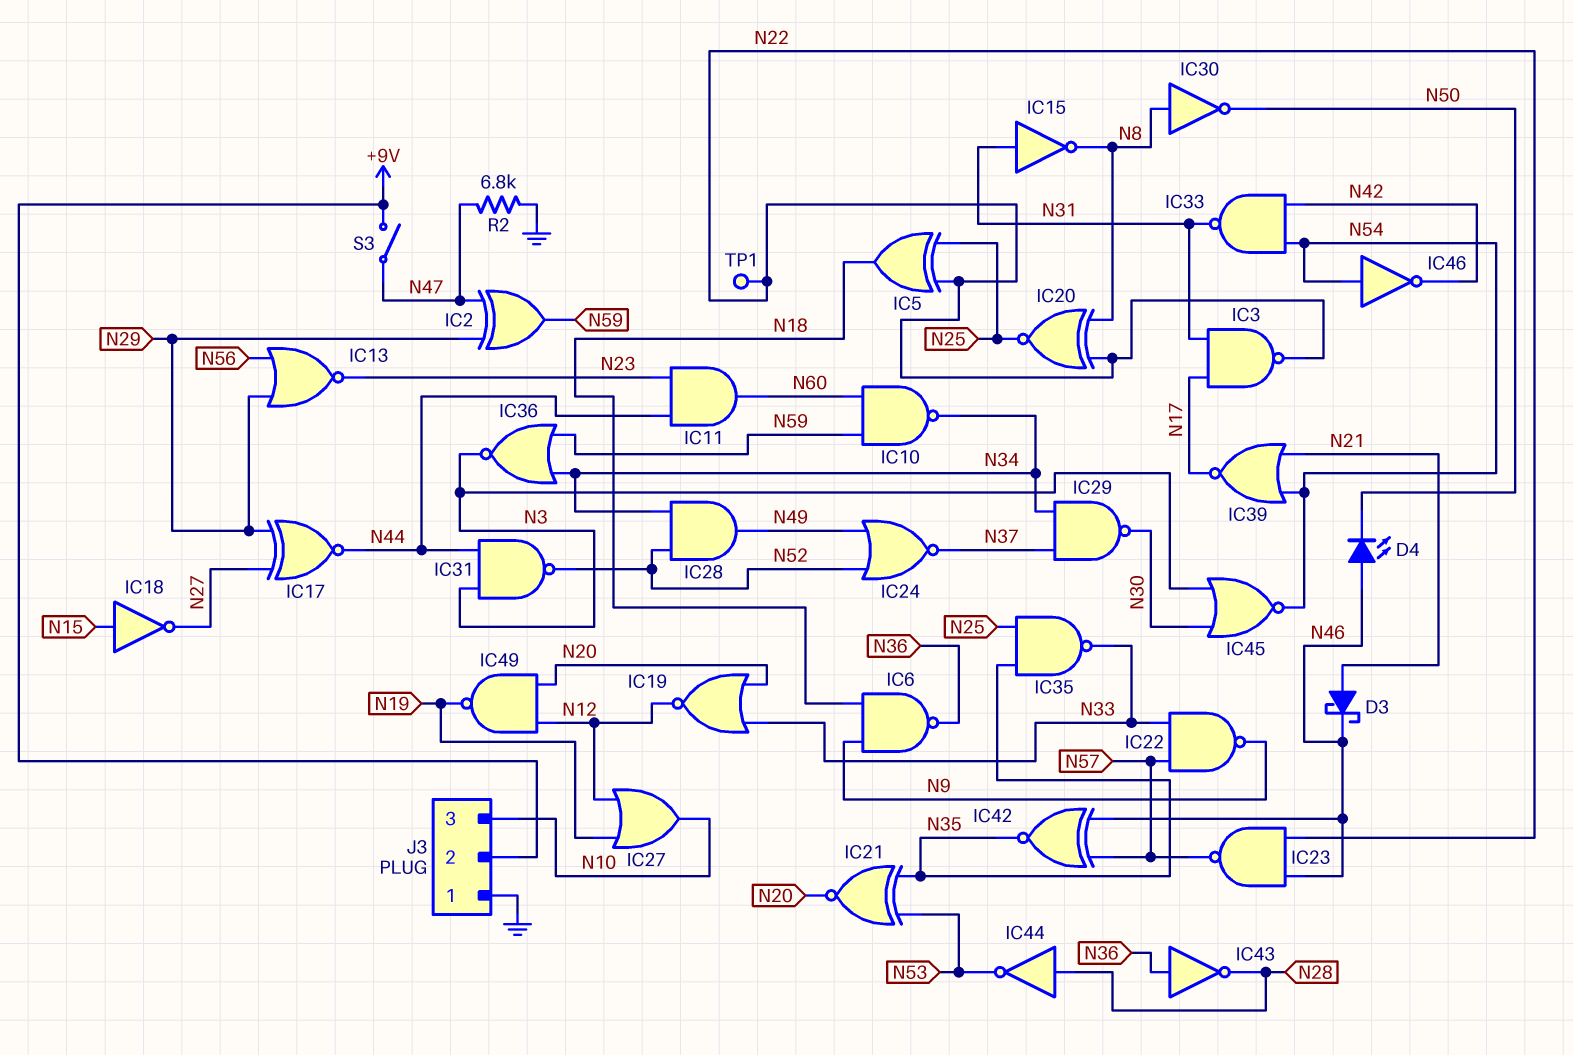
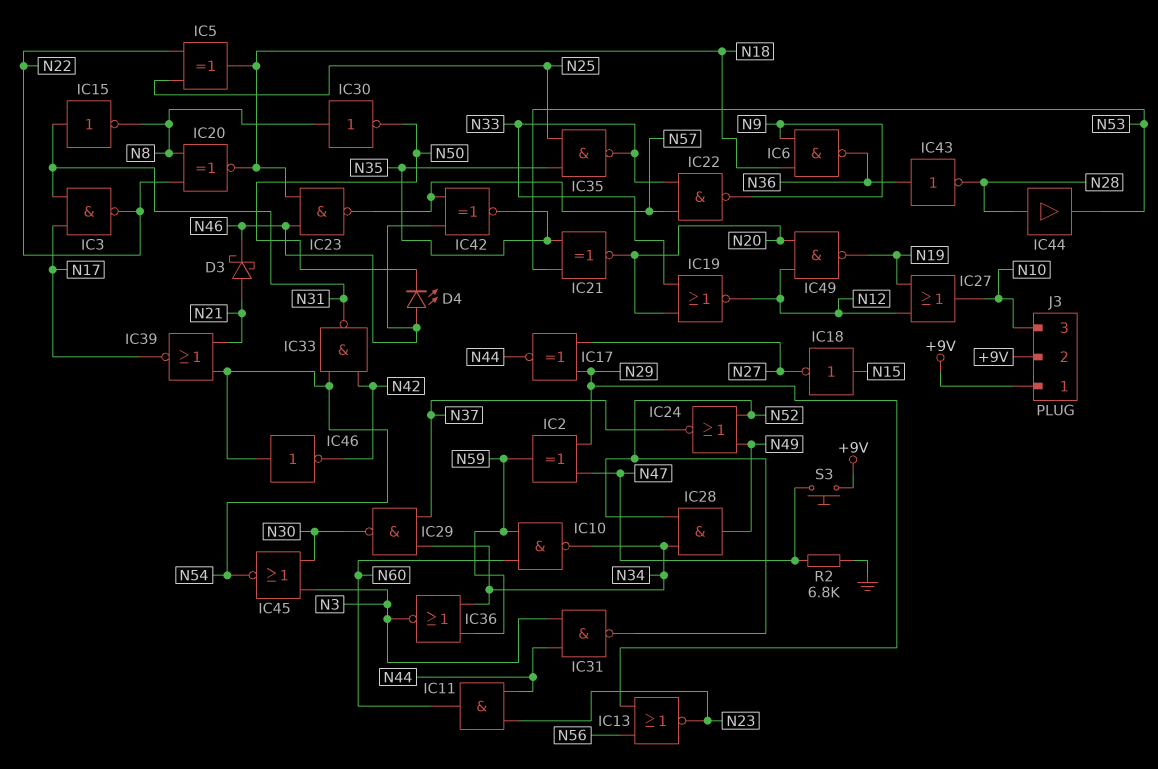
IC20: XNOR (in N8, in N22, out N25) -> XNOR (in N8, in N22, out N18)
IC23: NAND (in N22, in N46, out N57) -> NAND (in N18, in N46, out N57)
IC44: NOT (in N28, out N53) -> buffer (in N28, out N53)
J3 pin 1: GND -> +9V
S3: switch (+9V, N47) -> button (+9V, N47)
TP1: test point (N22) -> none

